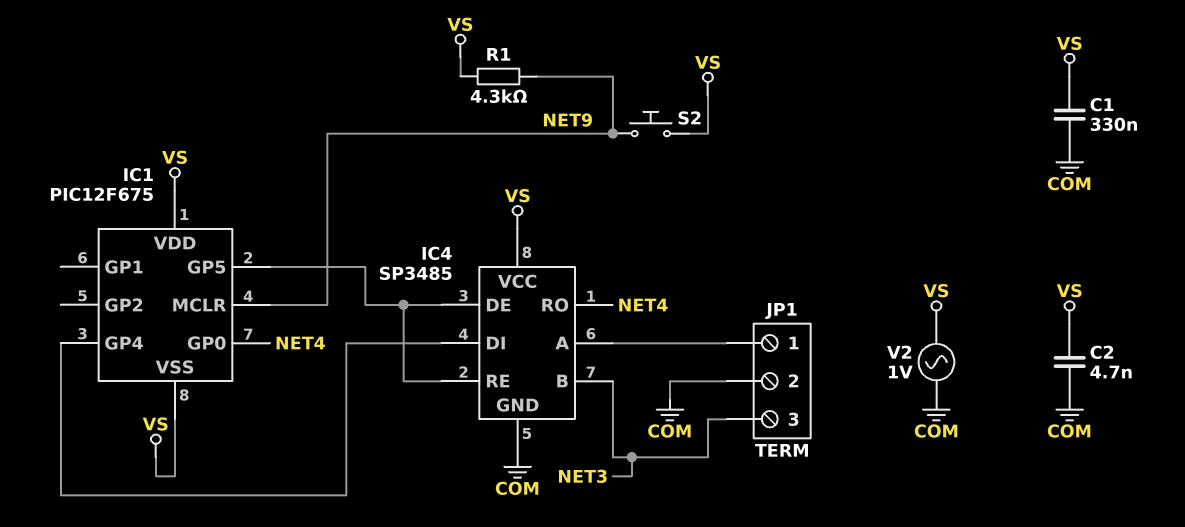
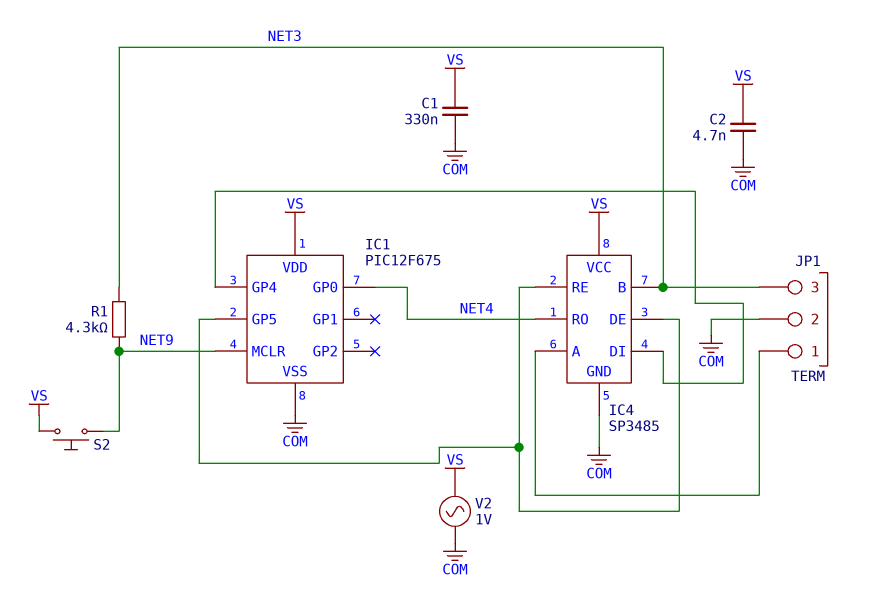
IC1 pin VSS: VS -> COM
R1: 4.3k (NET9, VS) -> 4.3k (NET3, NET9)

